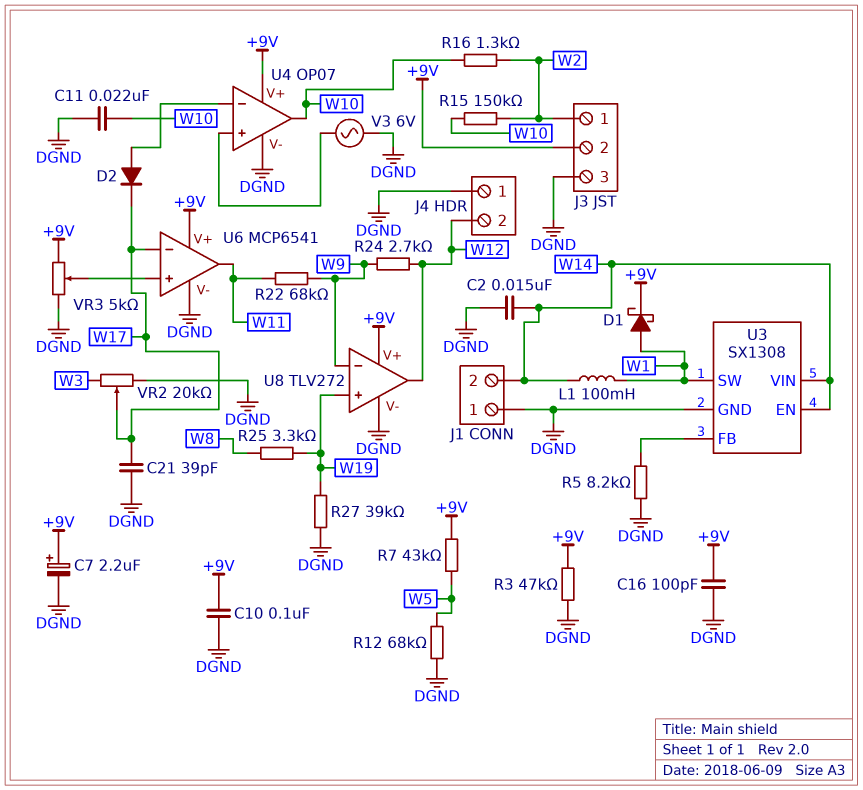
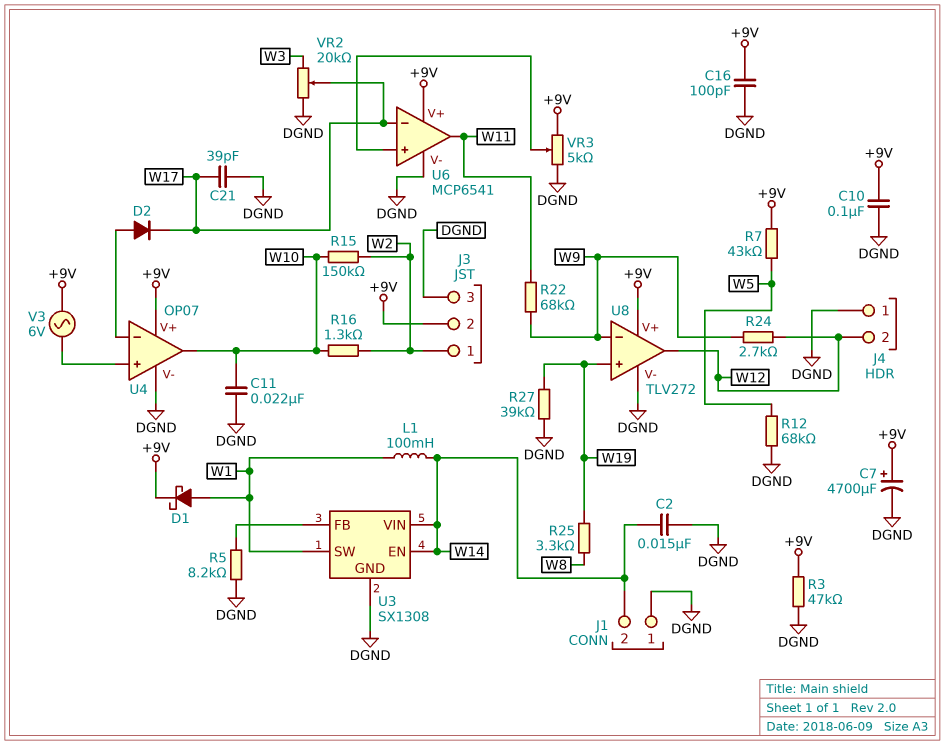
C7: 2.2uF (plus +9V, minus DGND) -> 4700uF (plus +9V, minus DGND)
V3: AC 6V (DGND, U4/in+) -> AC 6V (+9V, U4/in+)

